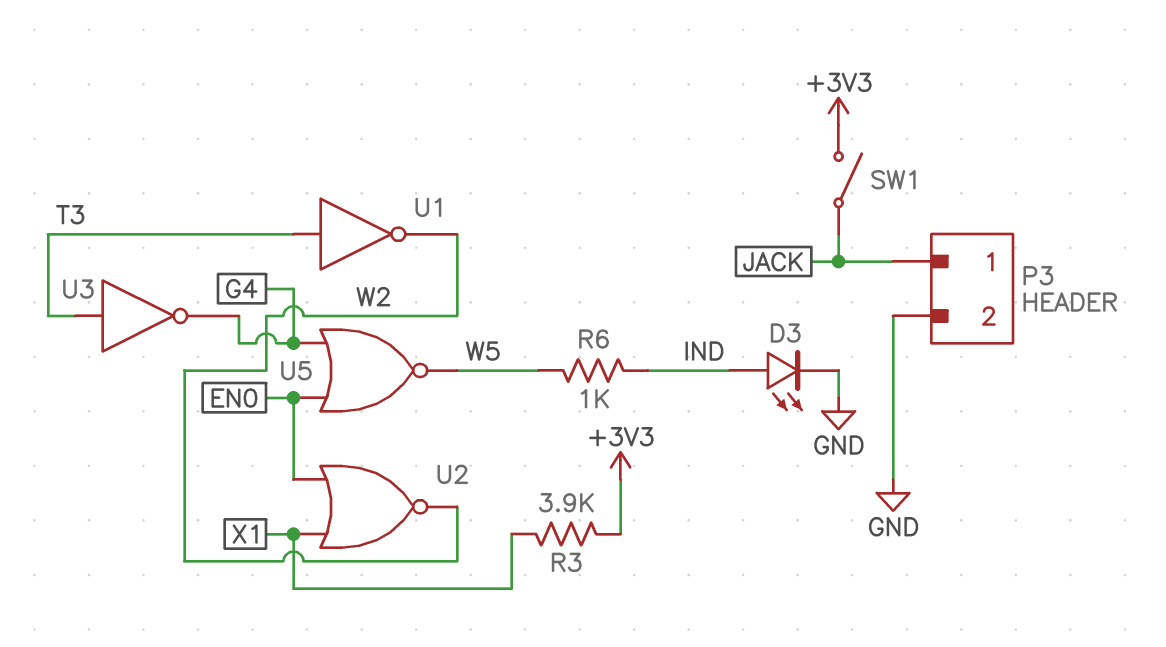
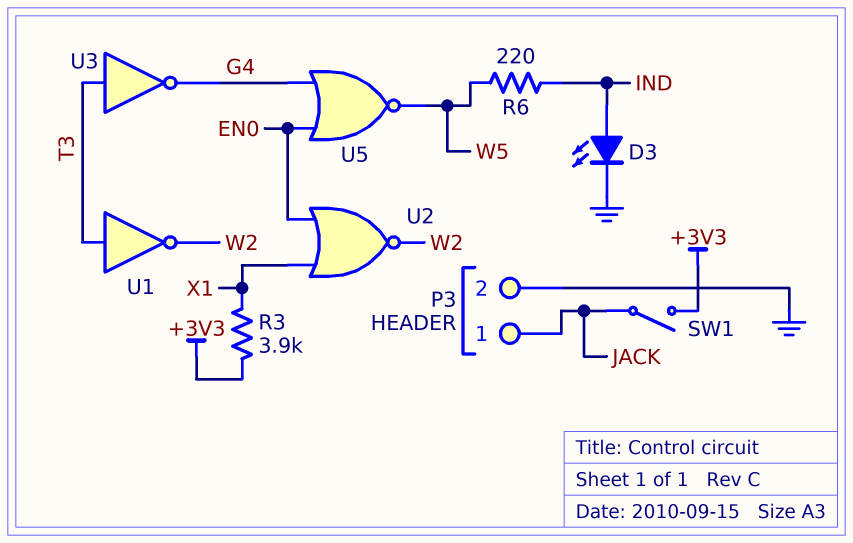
R6: 1k (IND, W5) -> 220 (IND, W5)

